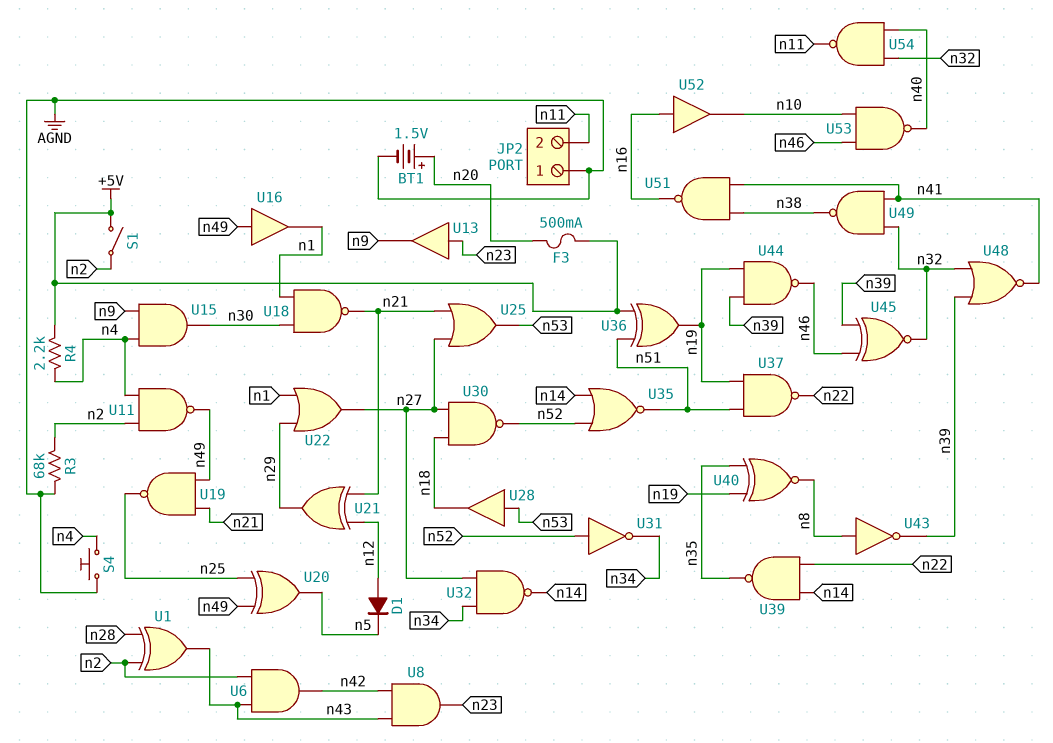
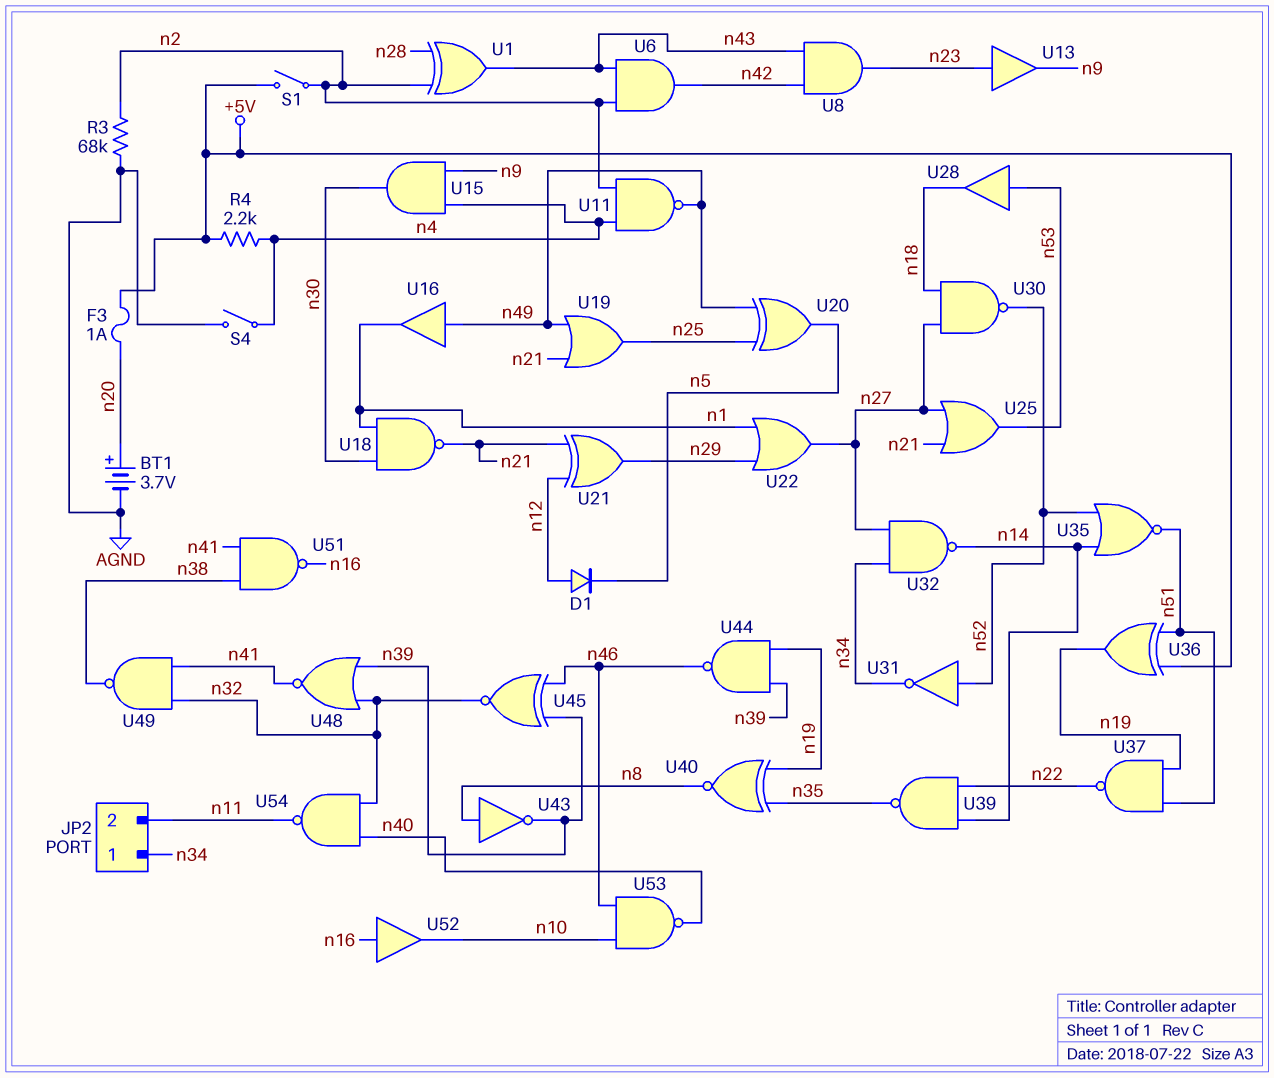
BT1: 1.5V (plus n20, minus AGND) -> 3.7V (plus n20, minus AGND)
F3: 500mA (+5V, n20) -> 1A (+5V, n20)
JP2 pin 1: AGND -> n34
S4: button (AGND, n4) -> switch (AGND, n4)
U19: NAND (in n21, in n49, out n25) -> OR (in n21, in n49, out n25)

